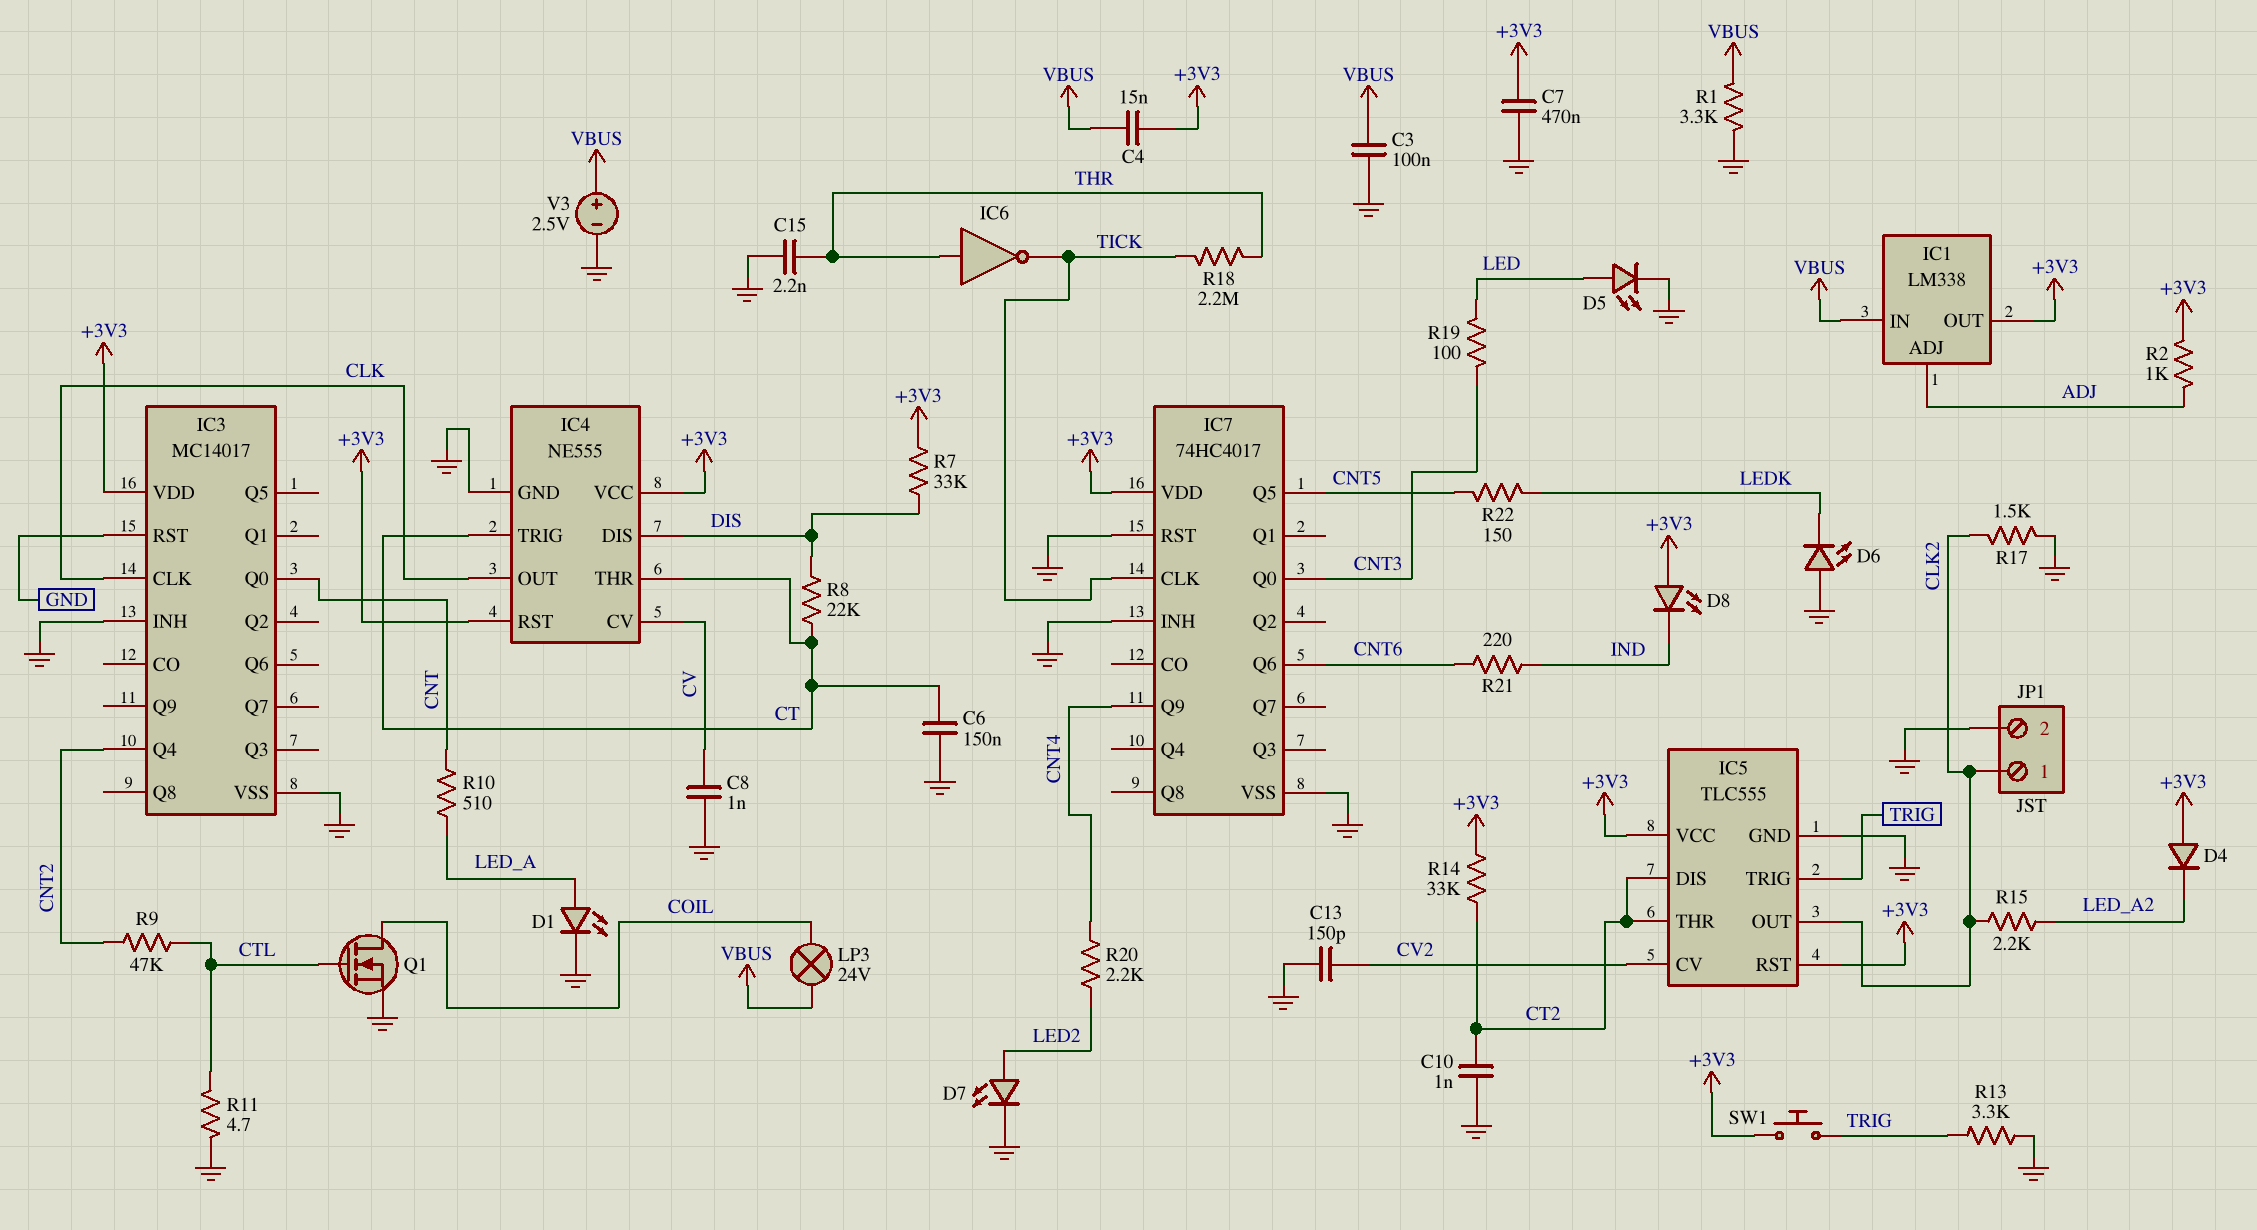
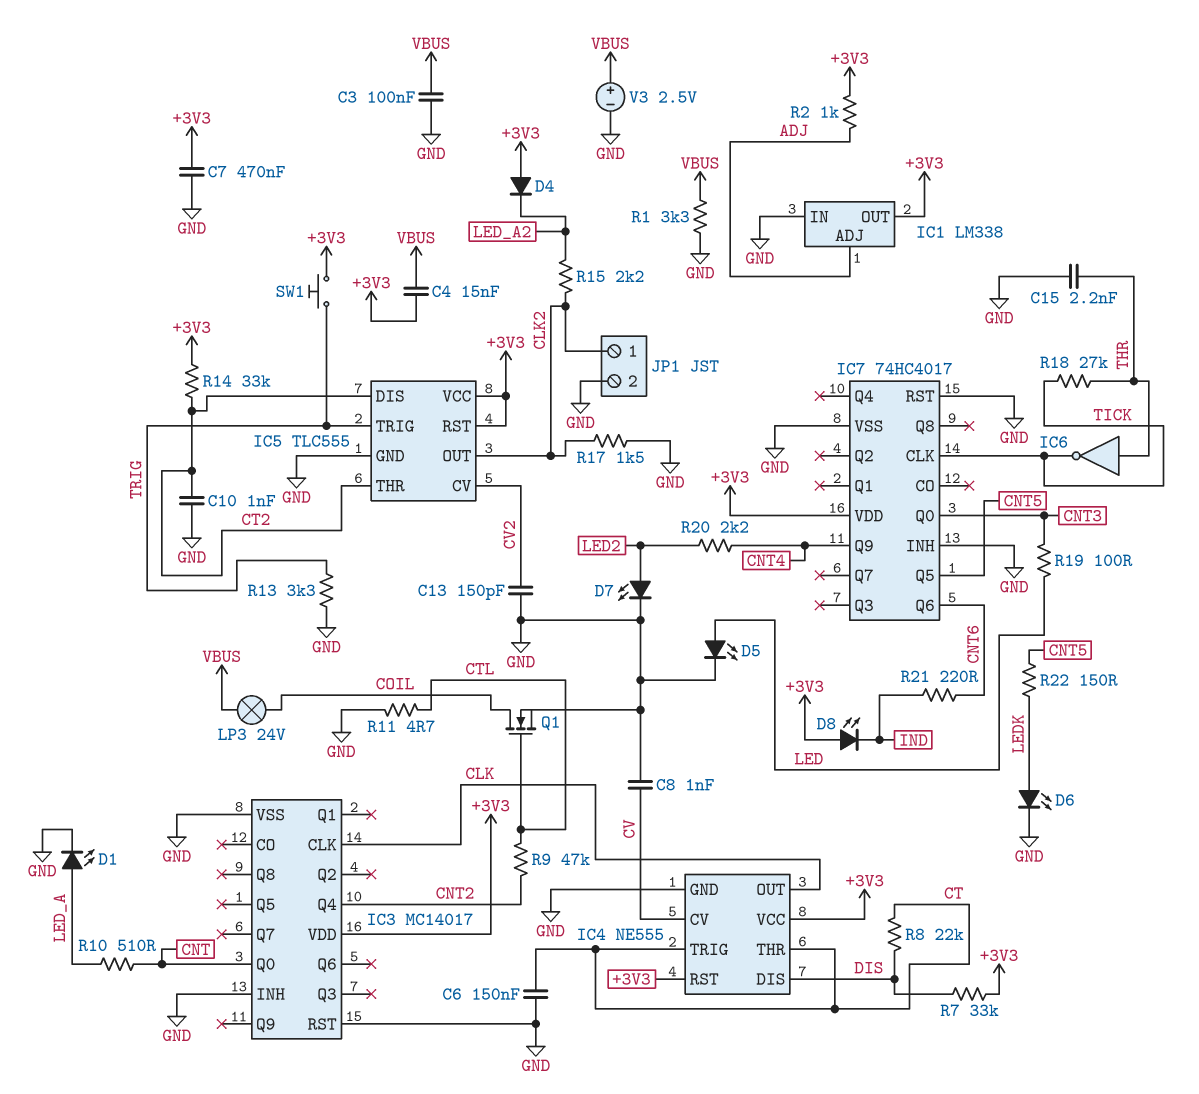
D6: LED (A GND, K LEDK) -> LED (A LEDK, K GND)
IC1 pin IN: VBUS -> GND
R18: 2.2M (THR, TICK) -> 27k (THR, TICK)

